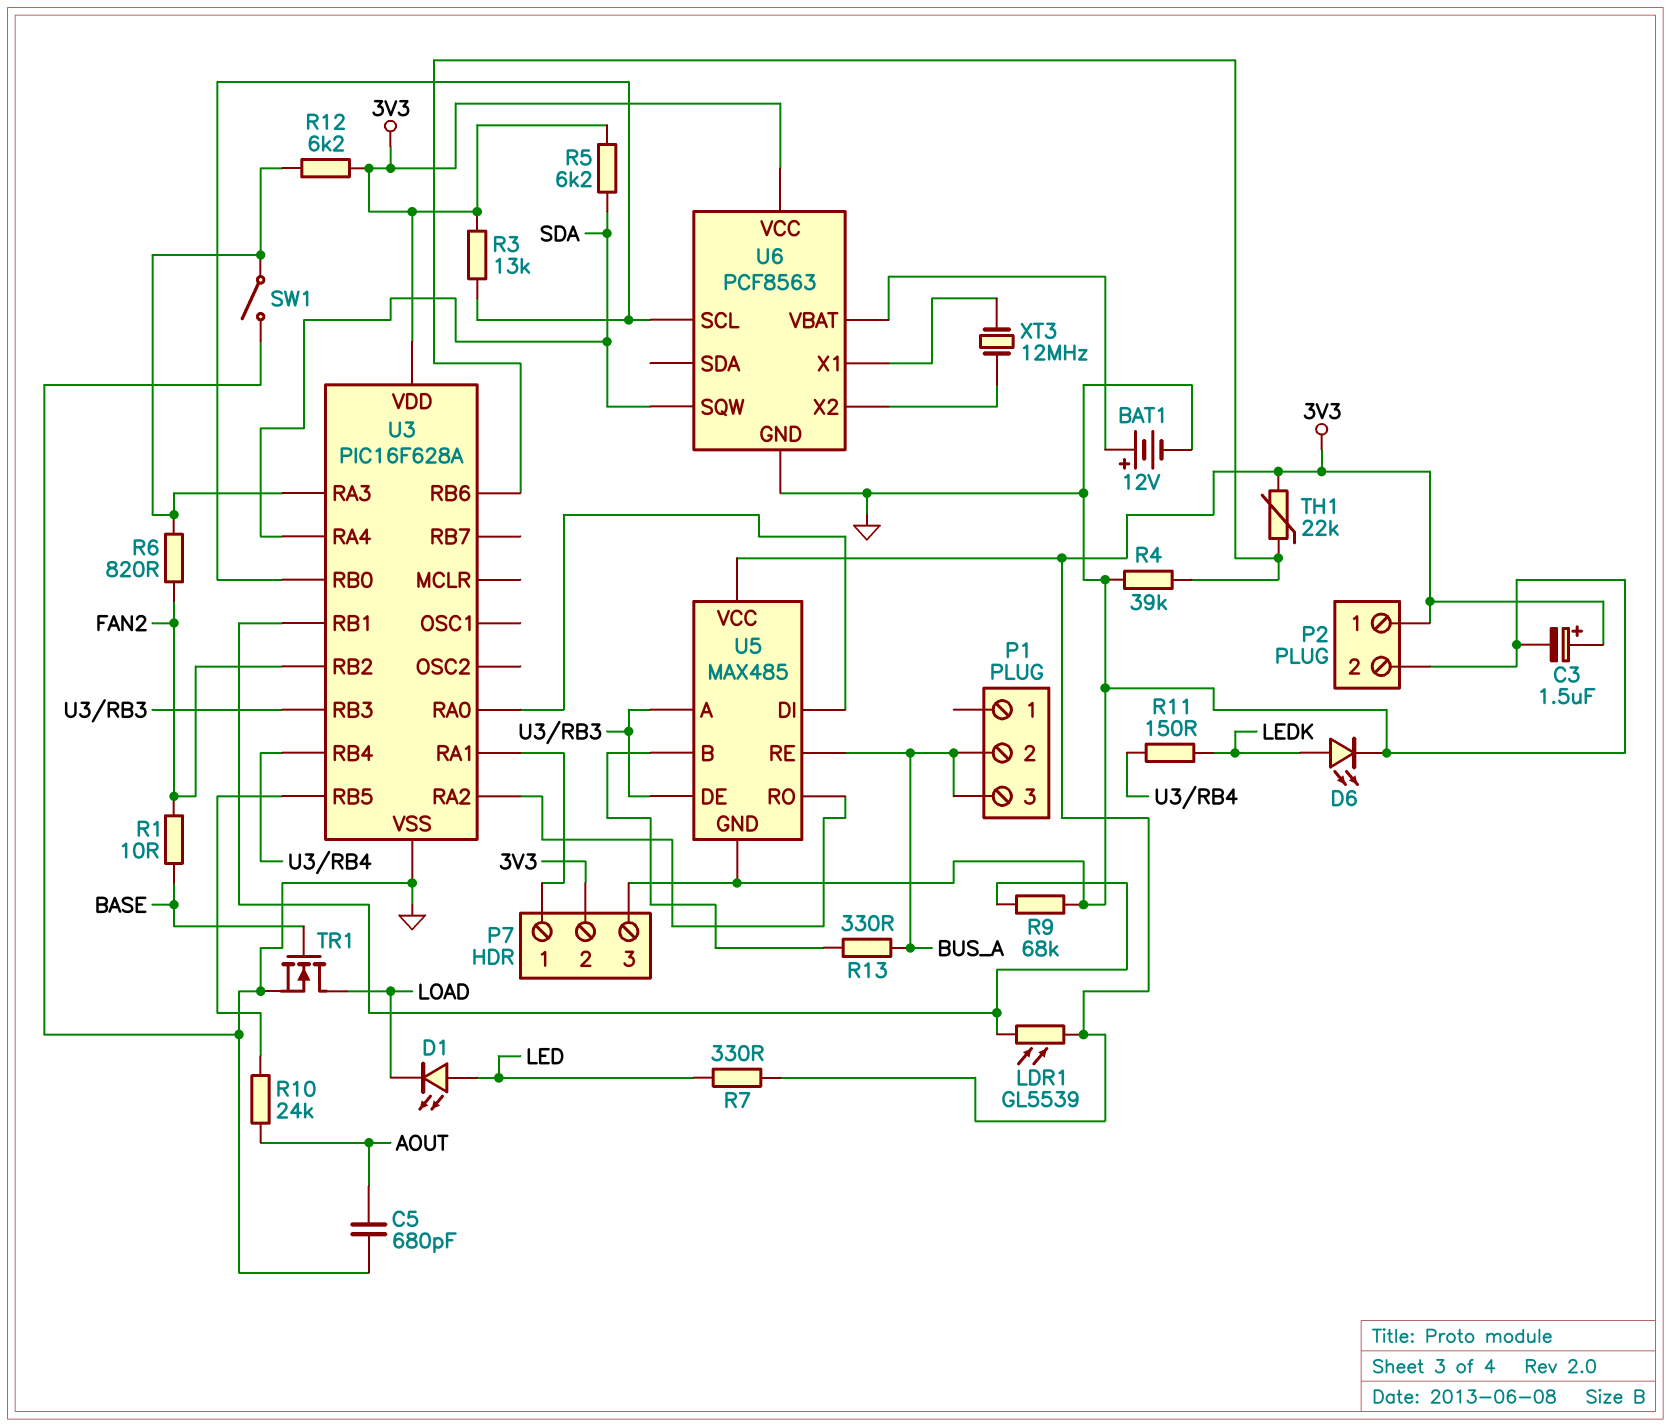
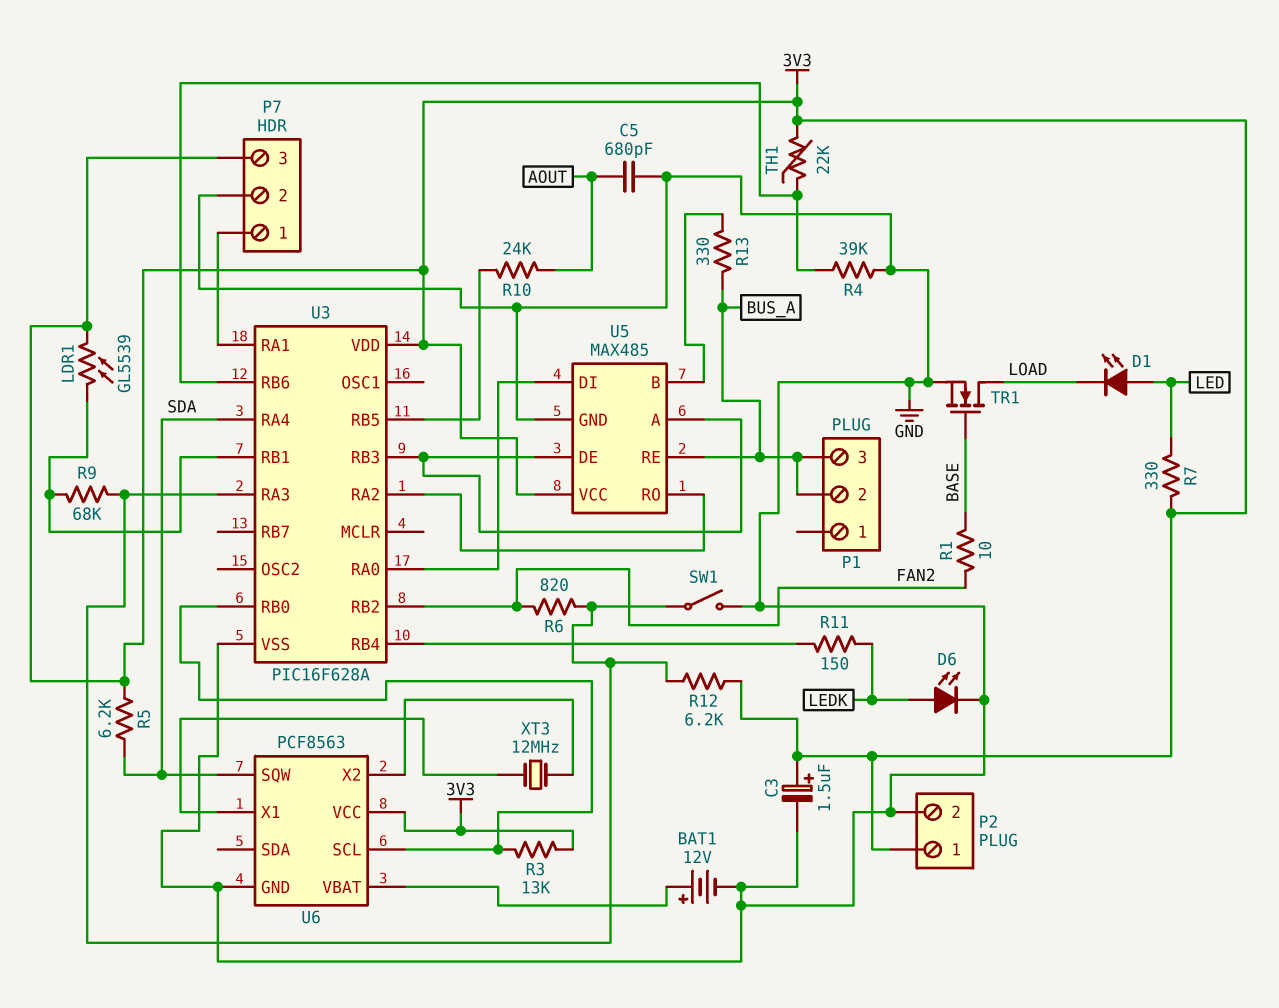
P7 pin 2: 3V3 -> GND
P7 pin 3: GND -> 3V3
R9: 68k (GND, U3/RB1) -> 68k (U3/RA3, U3/RB1)

